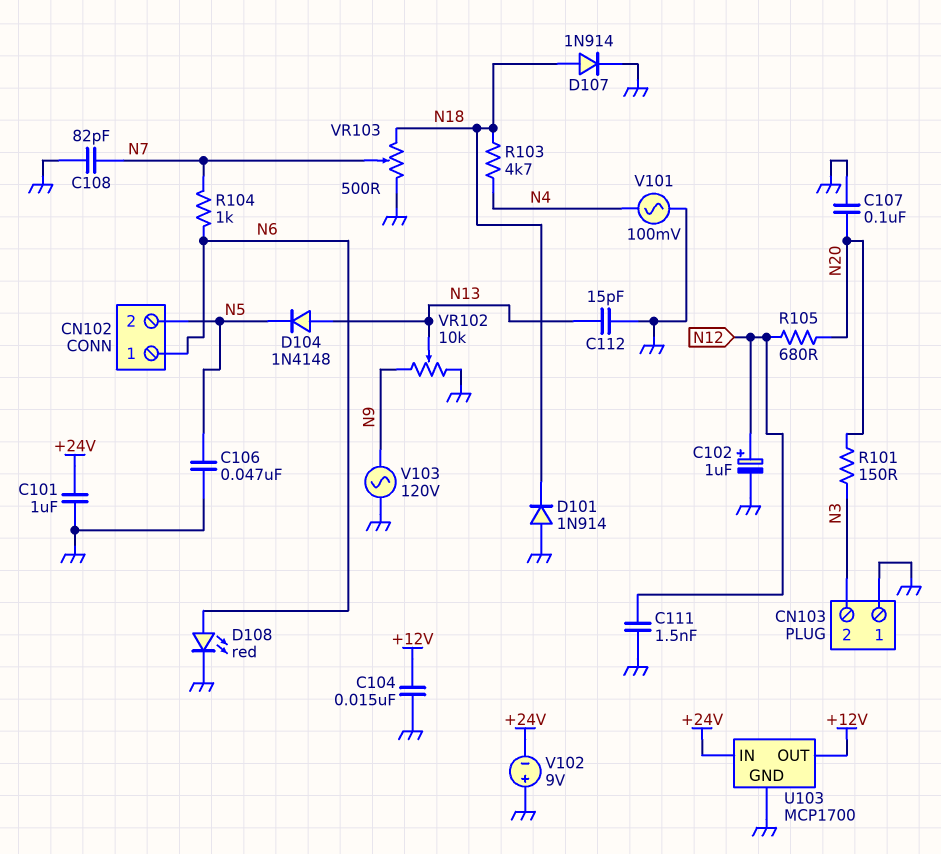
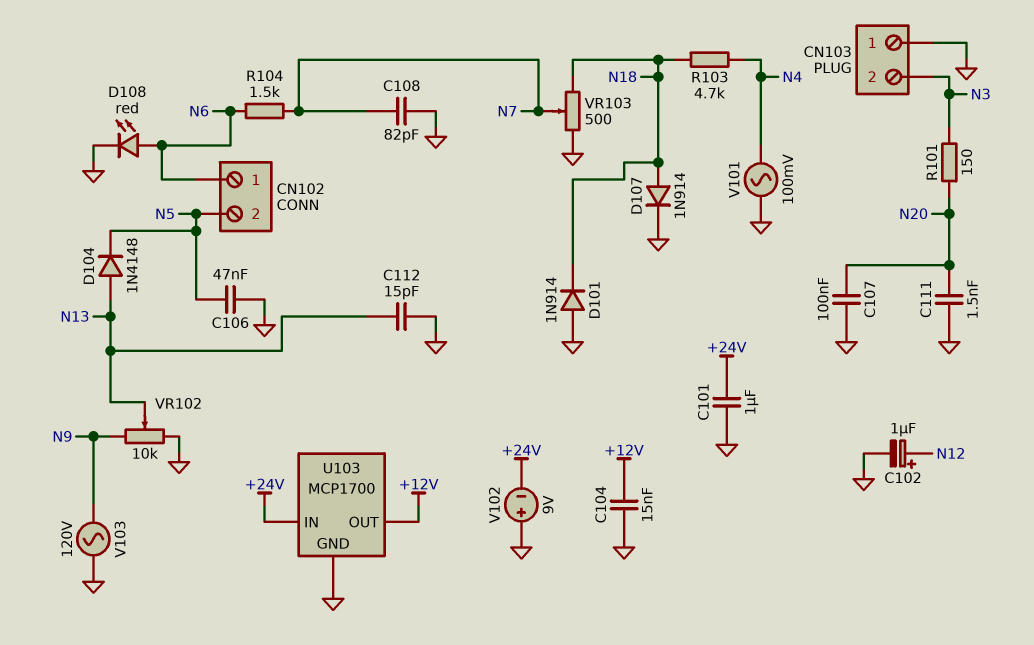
C111: 1.5nF (GND, N12) -> 1.5nF (GND, N20)
R104: 1k (N6, N7) -> 1.5k (N6, N7)
R105: 680 (N12, N20) -> none

